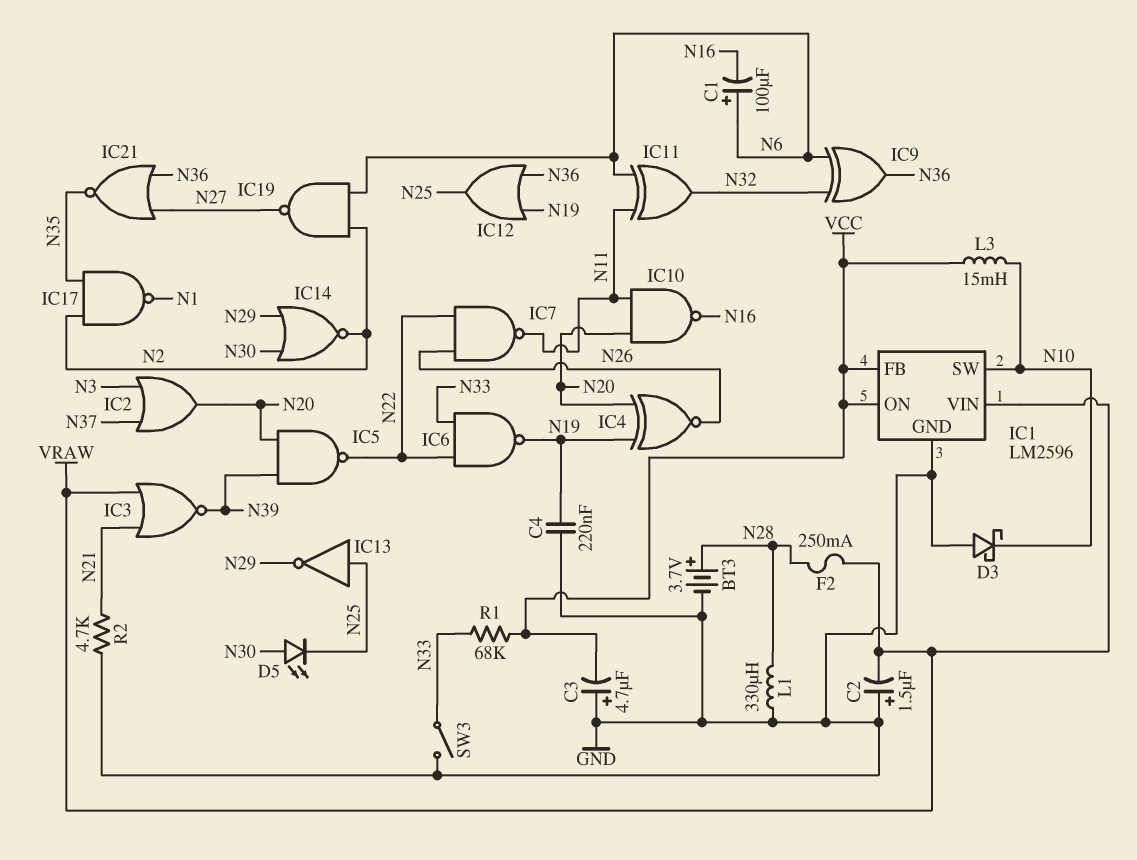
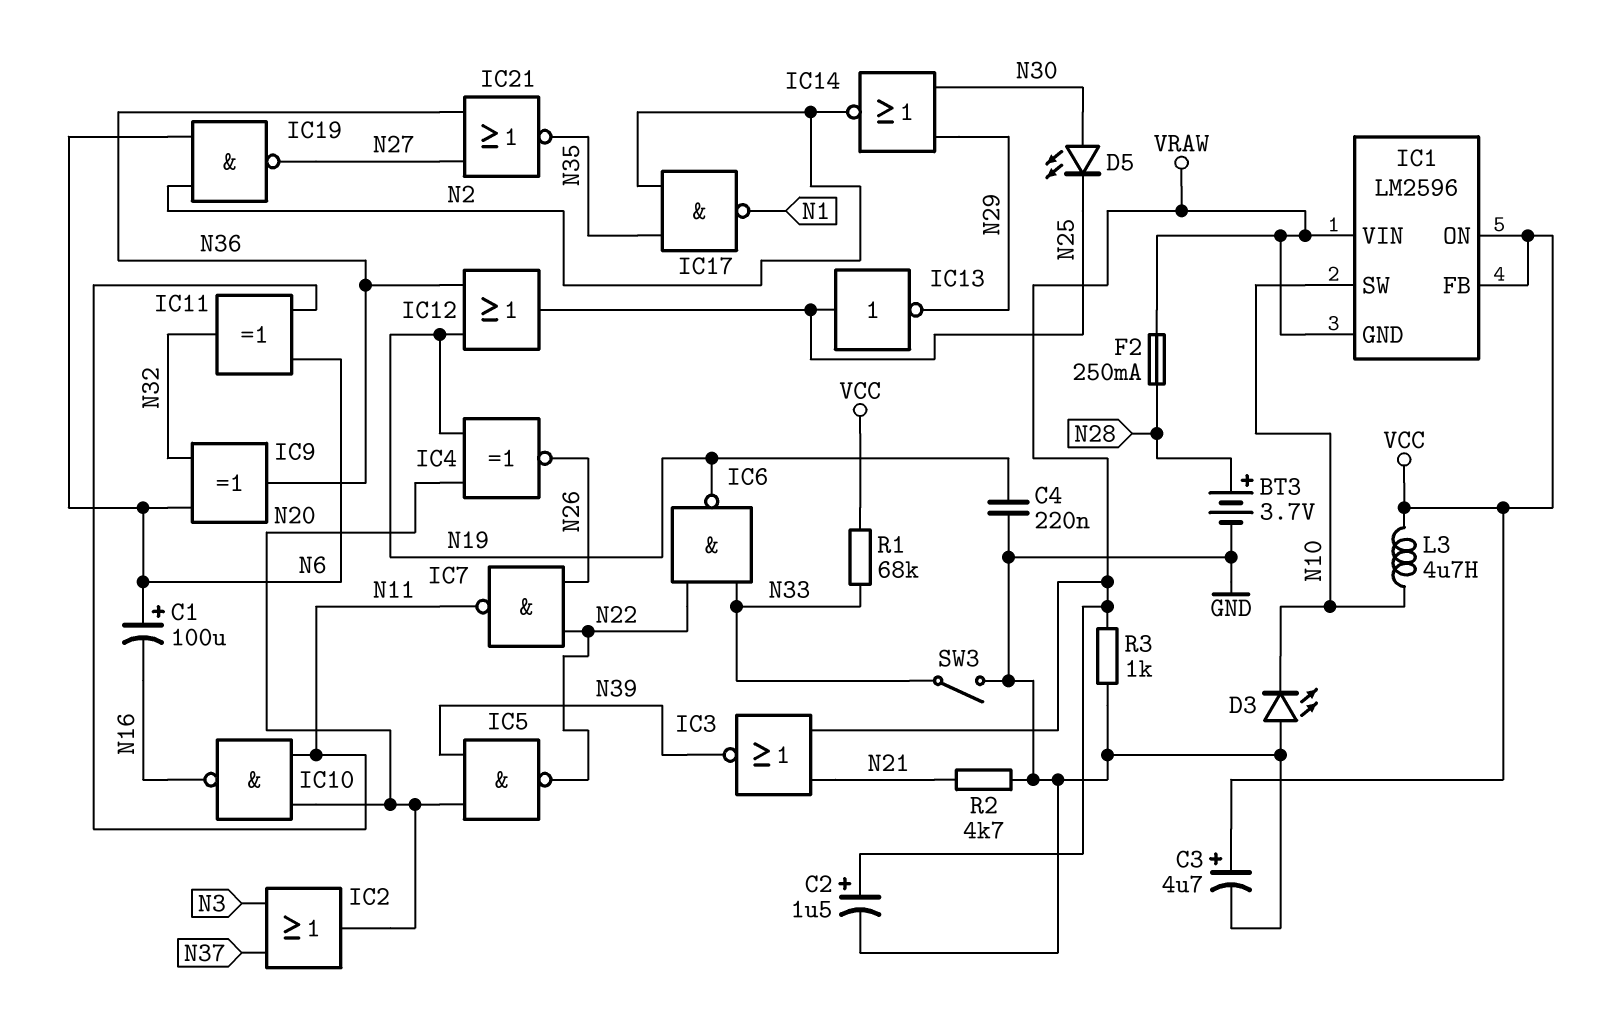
C2: 1.5uF (plus GND, minus VRAW) -> 1.5uF (plus VRAW, minus GND)
C3: 4.7uF (plus GND, minus VCC) -> 4.7uF (plus VCC, minus GND)
D3: schottky (A GND, K N10) -> LED (A GND, K N10)
IC1 pin GND: GND -> VRAW
L1: 330uH (GND, N28) -> none
L3: 15mH (N10, VCC) -> 4.7uH (N10, VCC)
R3: none -> 1k (GND, VRAW)

